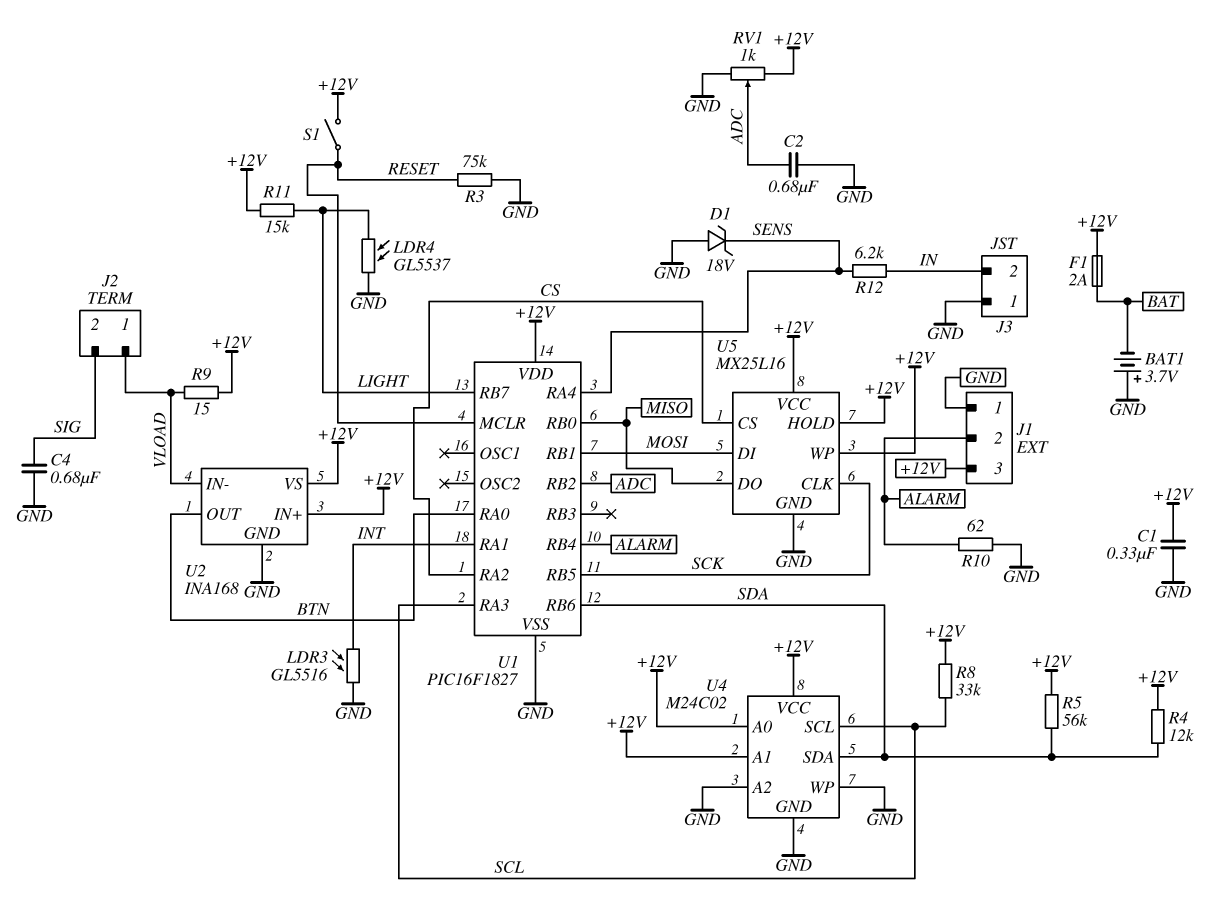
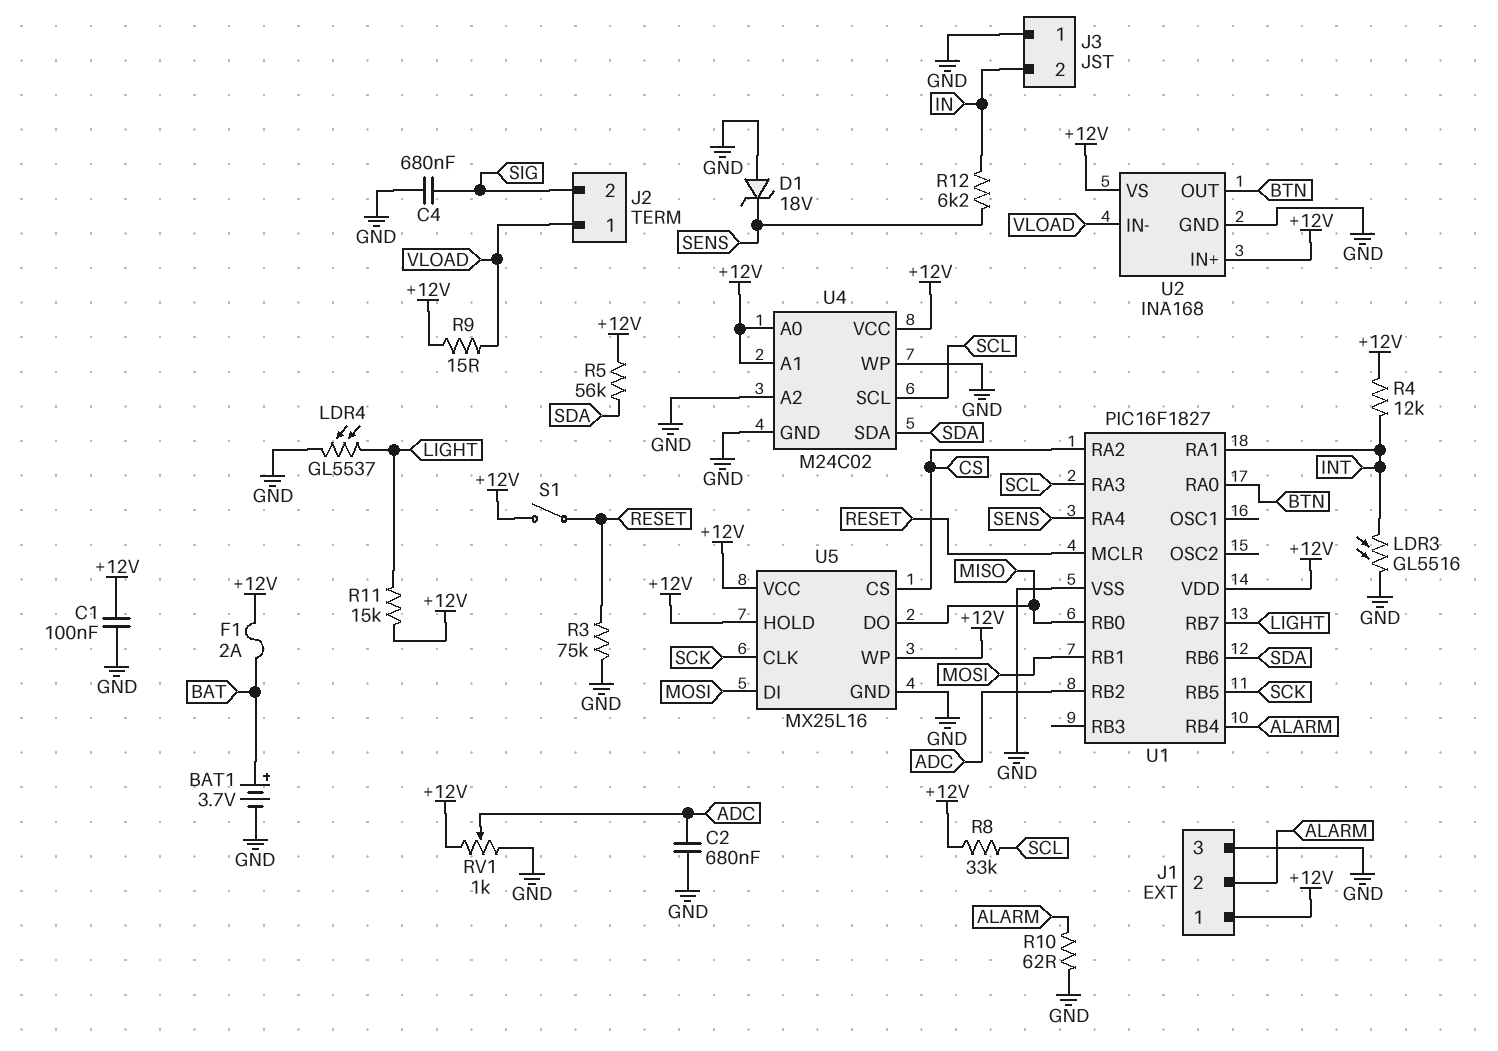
BAT1: 3.7V (plus GND, minus BAT) -> 3.7V (plus BAT, minus GND)
C1: 330nF (+12V, GND) -> 100nF (+12V, GND)
J1 pin 1: GND -> +12V
J1 pin 3: +12V -> GND
R4: 12k (+12V, SDA) -> 12k (+12V, INT)

